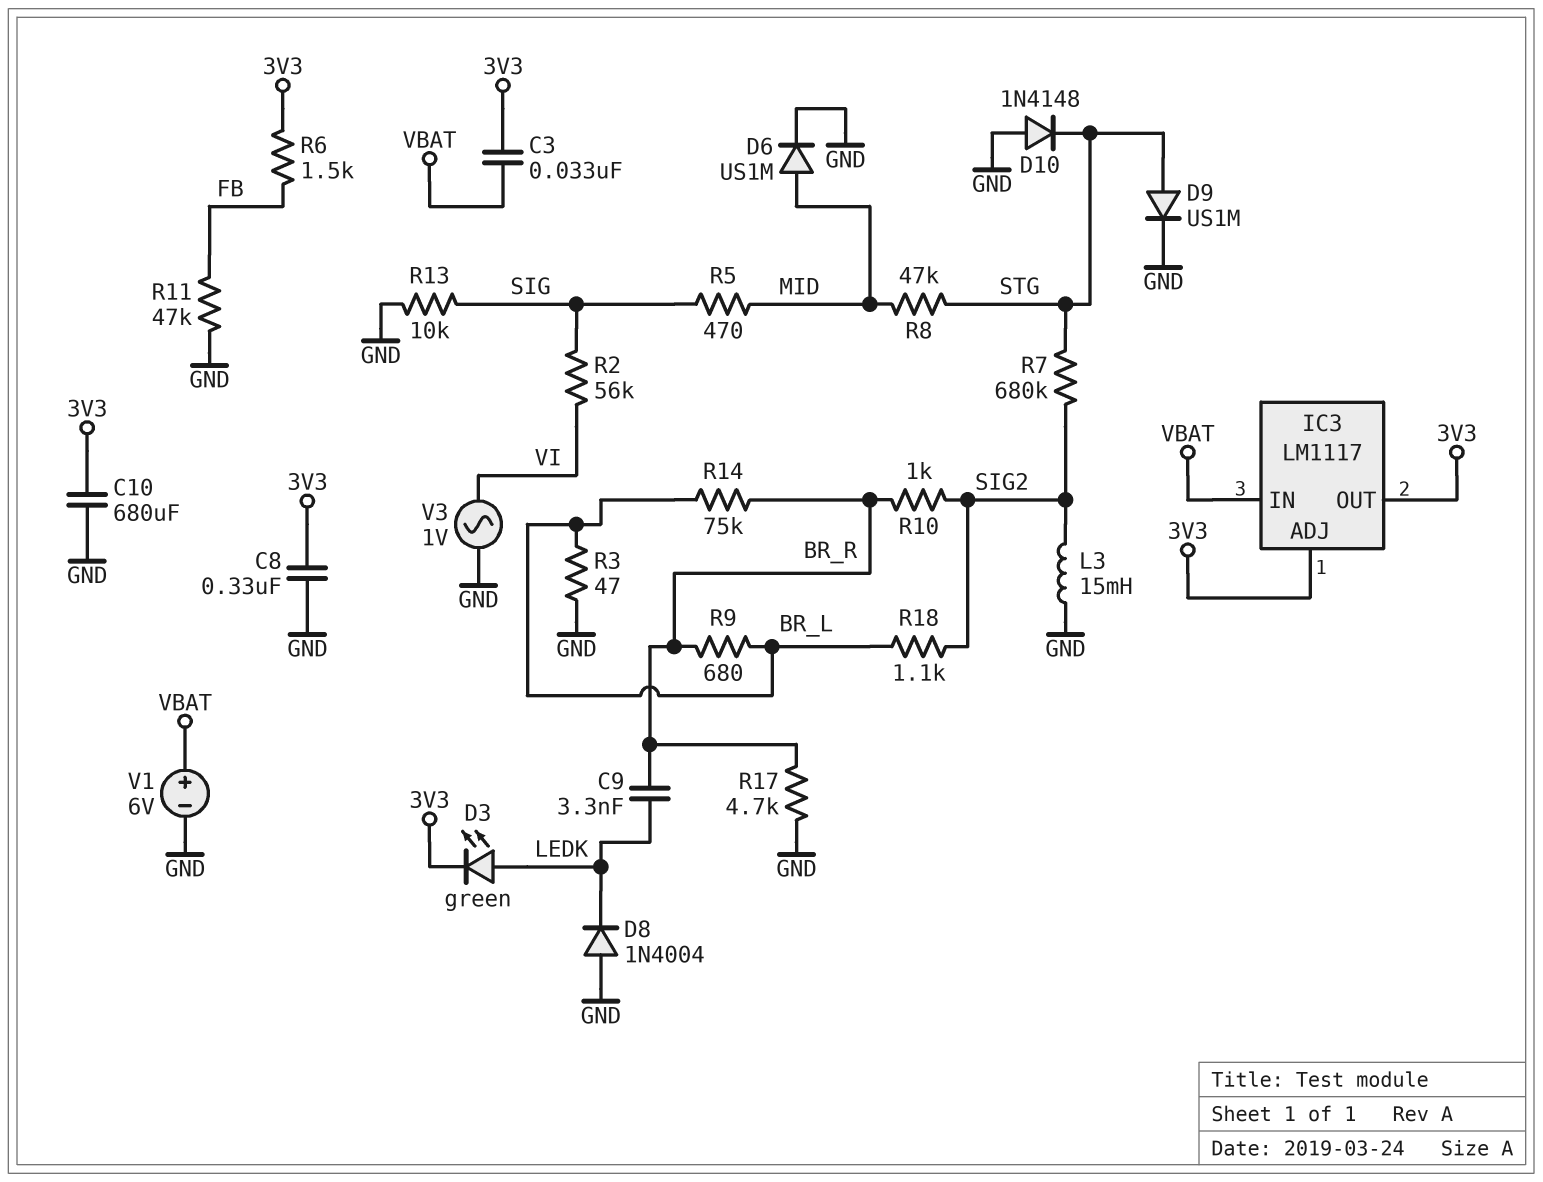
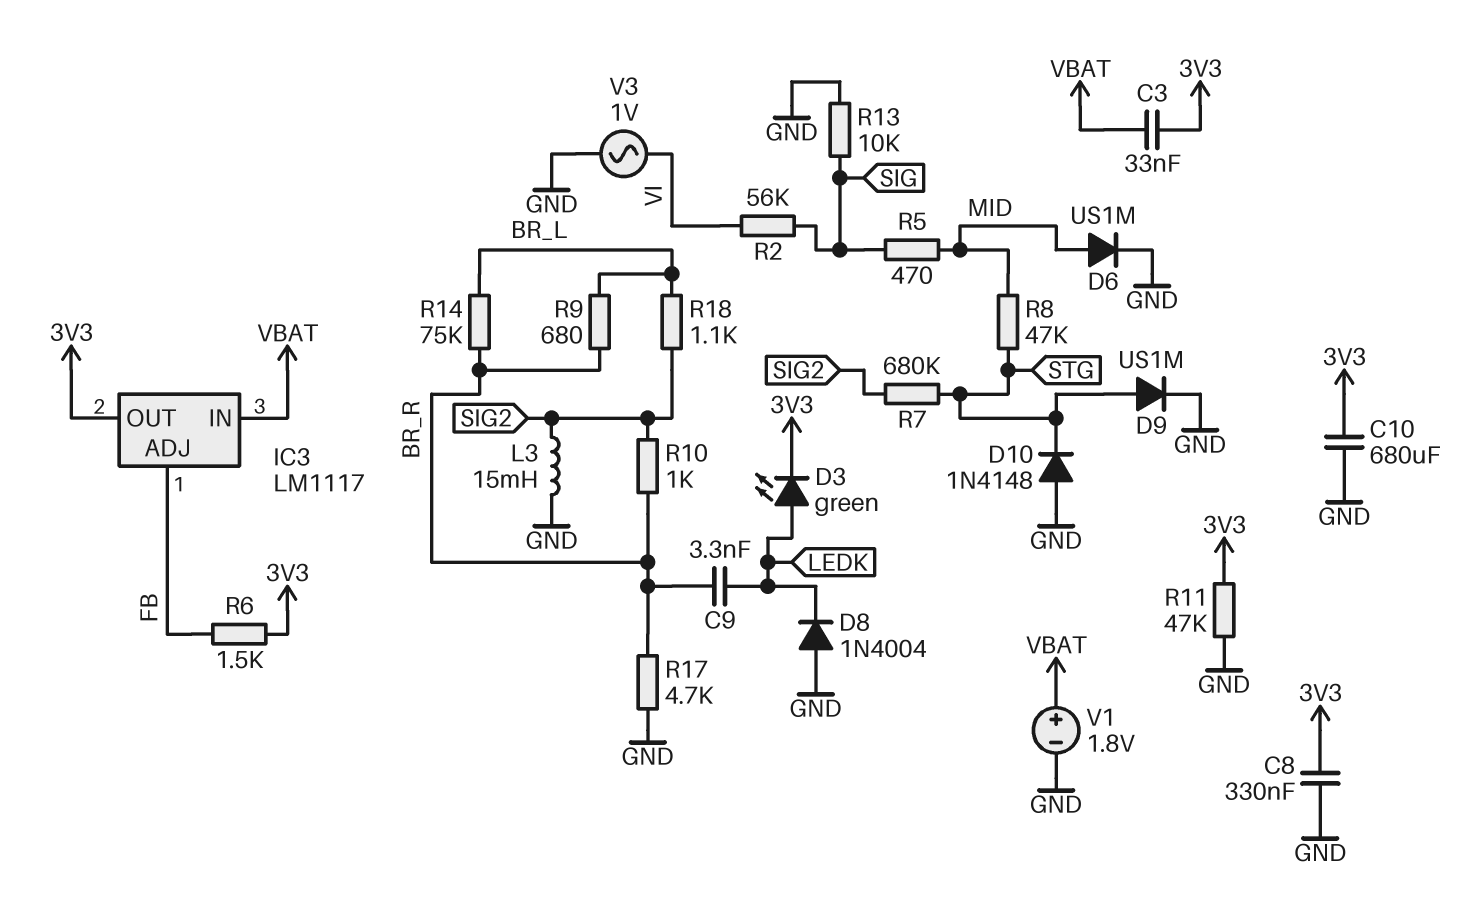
IC3 pin ADJ: 3V3 -> FB
R3: 47 (BR_L, GND) -> none
R11: 47k (FB, GND) -> 47k (3V3, GND)
V1: 6V (plus VBAT, minus GND) -> 1.8V (plus VBAT, minus GND)

